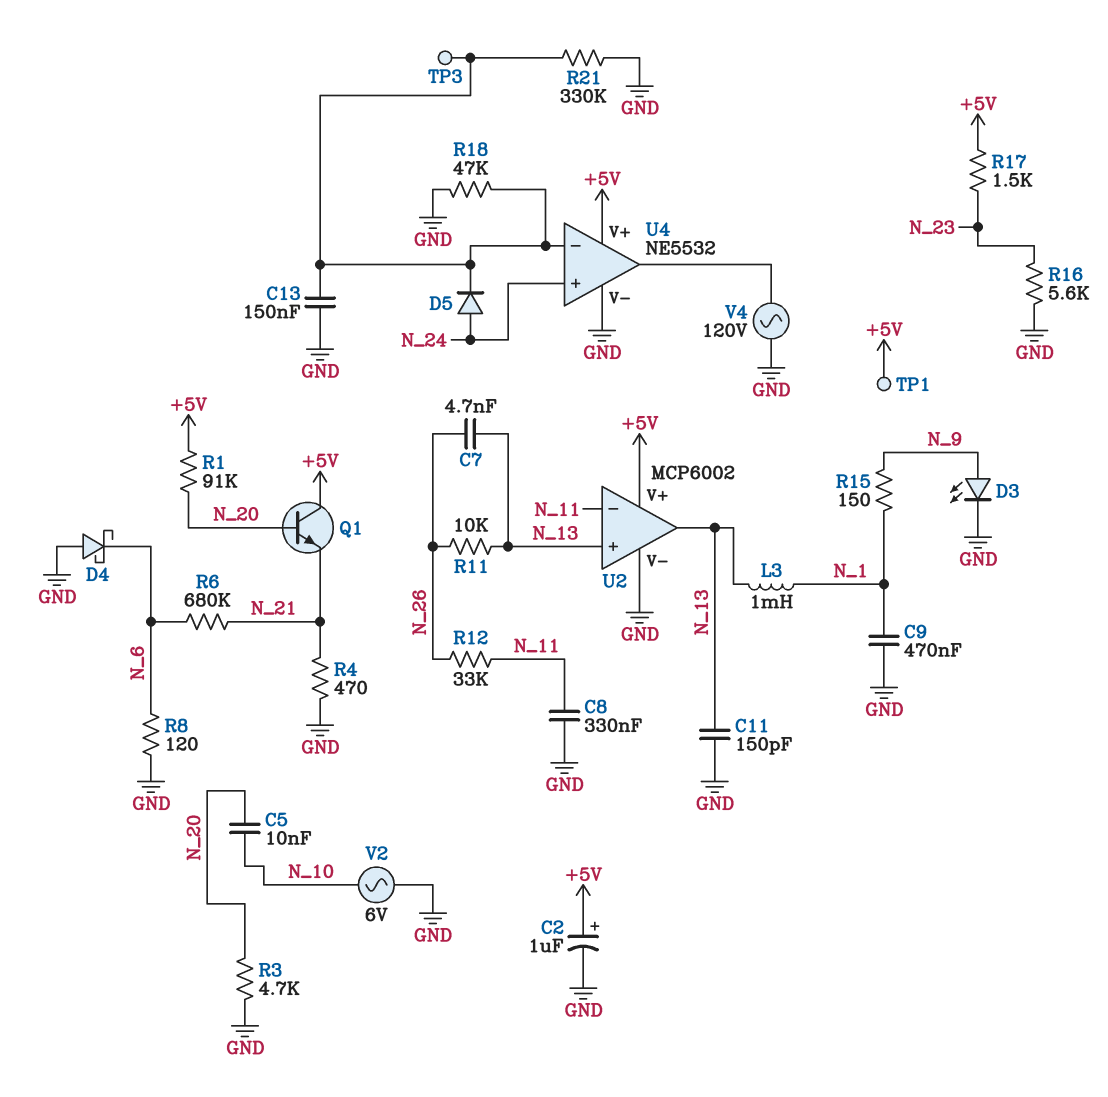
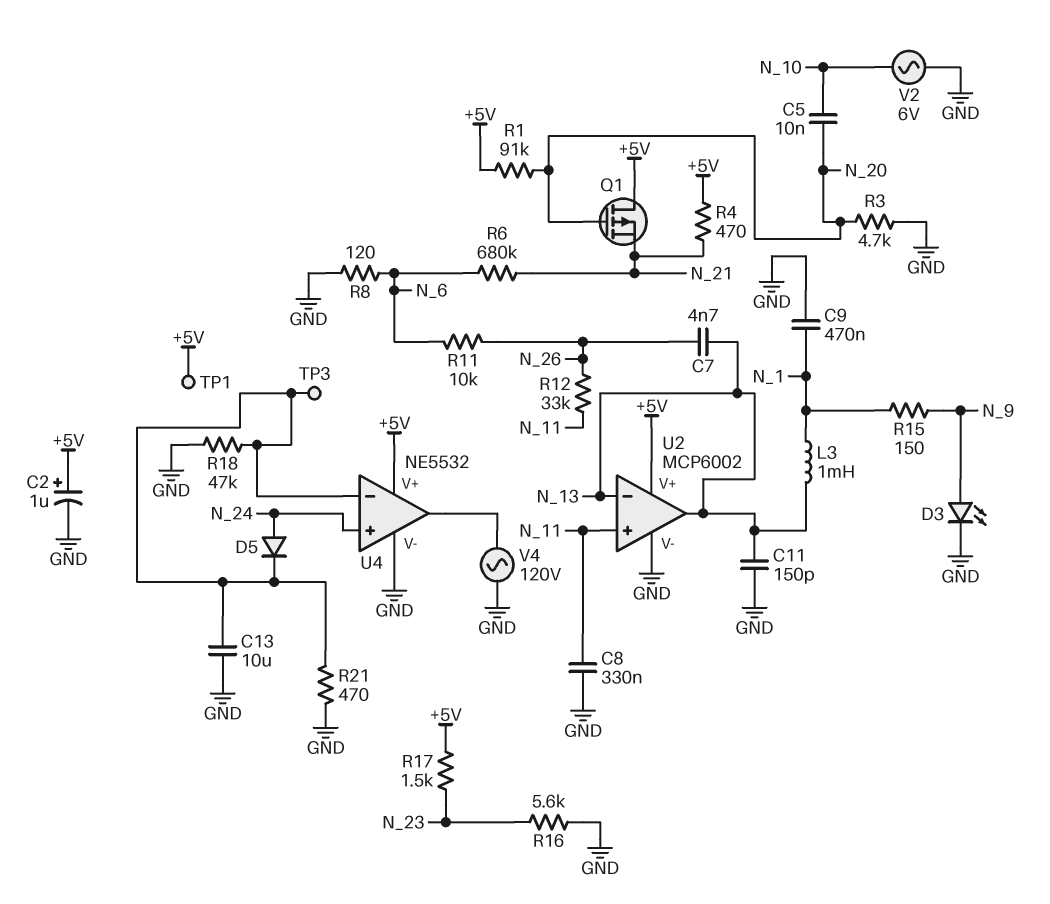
C13: 150nF (GND, U4/in-) -> 10uF (GND, U4/in-)
D4: schottky (A GND, K N_6) -> none
Q1: NPN (B N_20, C +5V, E N_21) -> PMOS (G N_20, D +5V, S N_21)
R4: 470 (GND, N_21) -> 470 (+5V, N_21)
R11: 10k (N_13, N_26) -> 10k (N_6, N_26)
R21: 330k (GND, U4/in-) -> 470 (GND, U4/in-)
U2 pin in+: N_13 -> N_11
U2 pin in-: N_11 -> N_13

